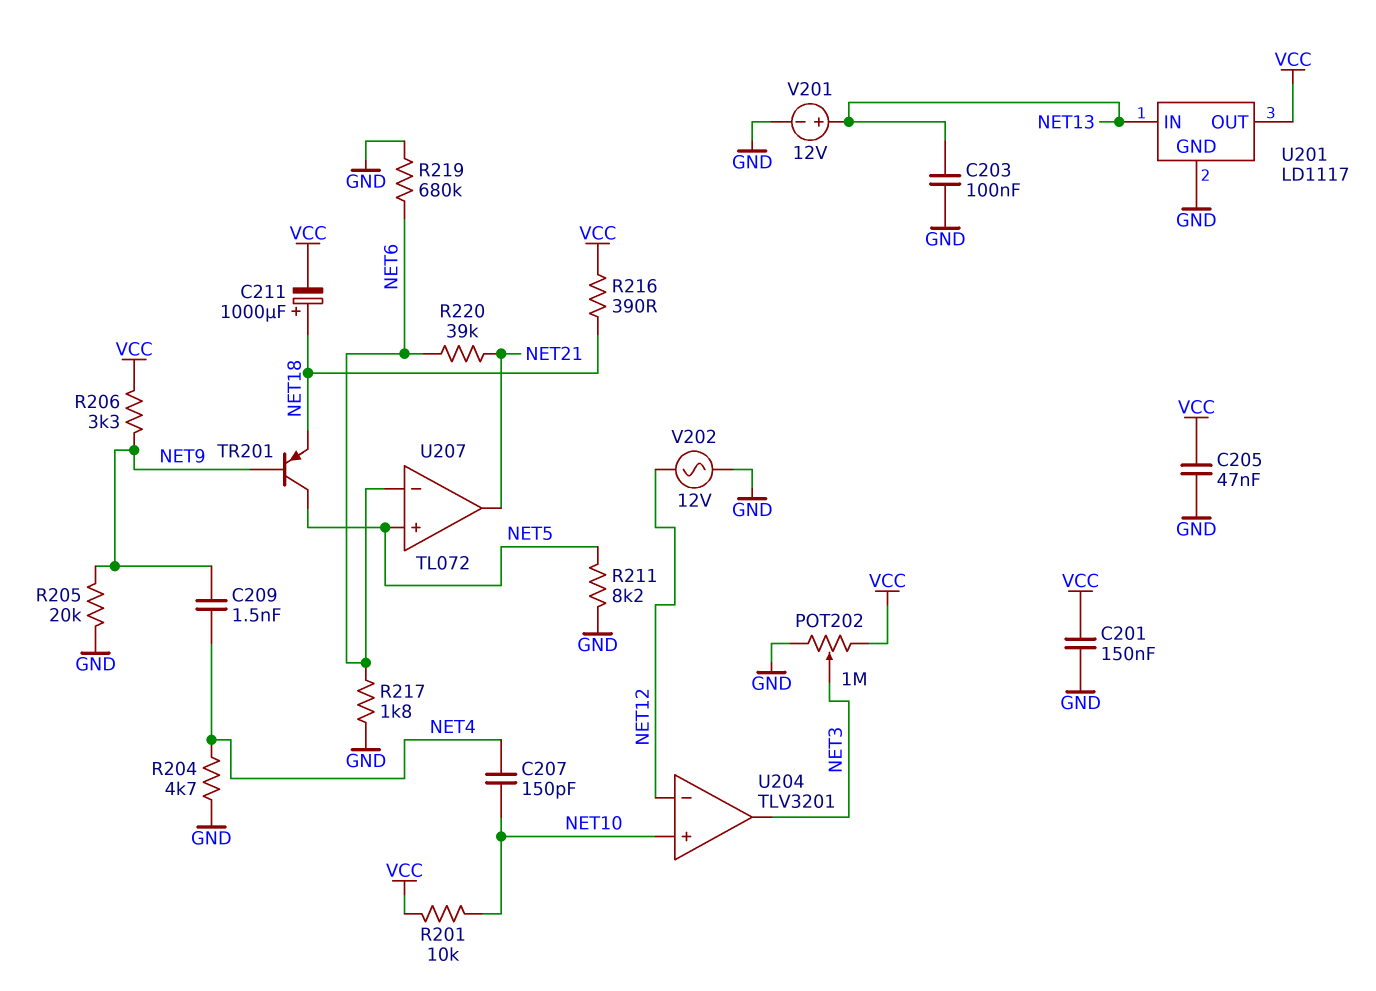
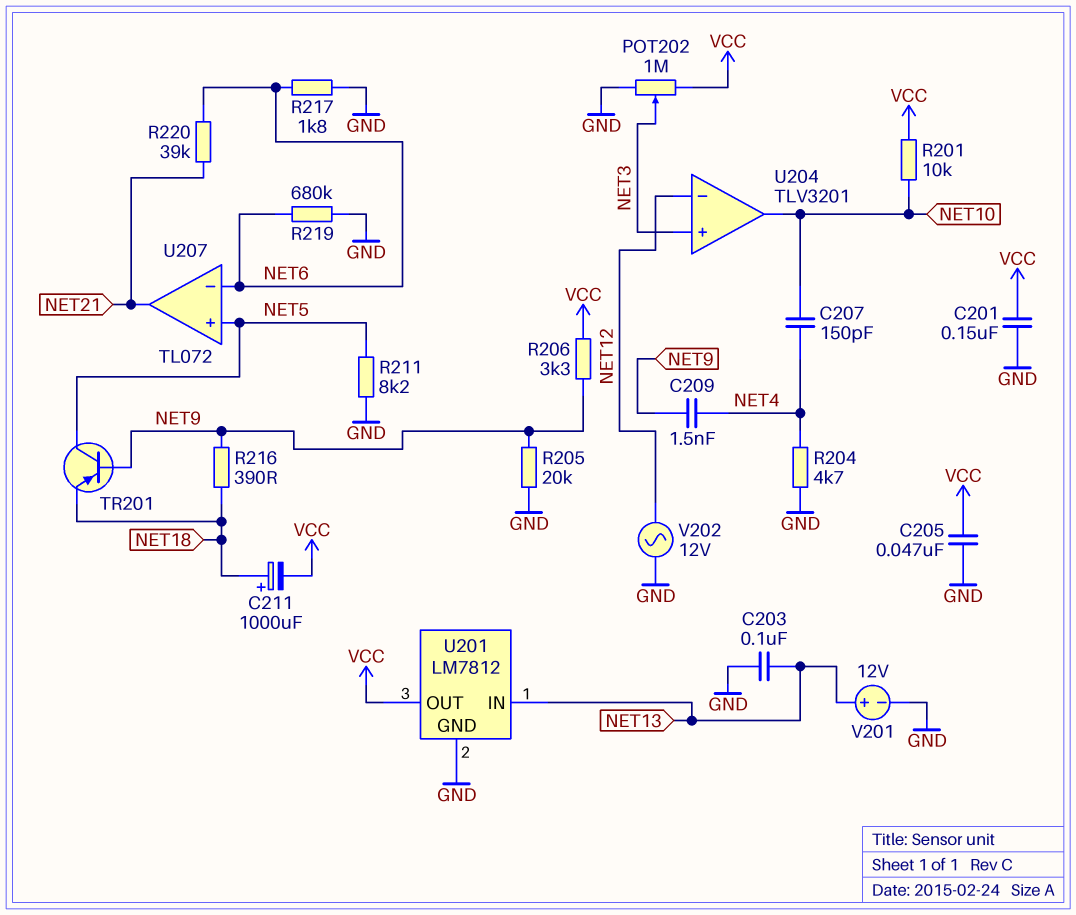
R216: 390 (NET18, VCC) -> 390 (NET9, NET18)
U201: LD1117 -> LM7812
U204 pin in+: NET10 -> NET3
U204 pin out: NET3 -> NET10

